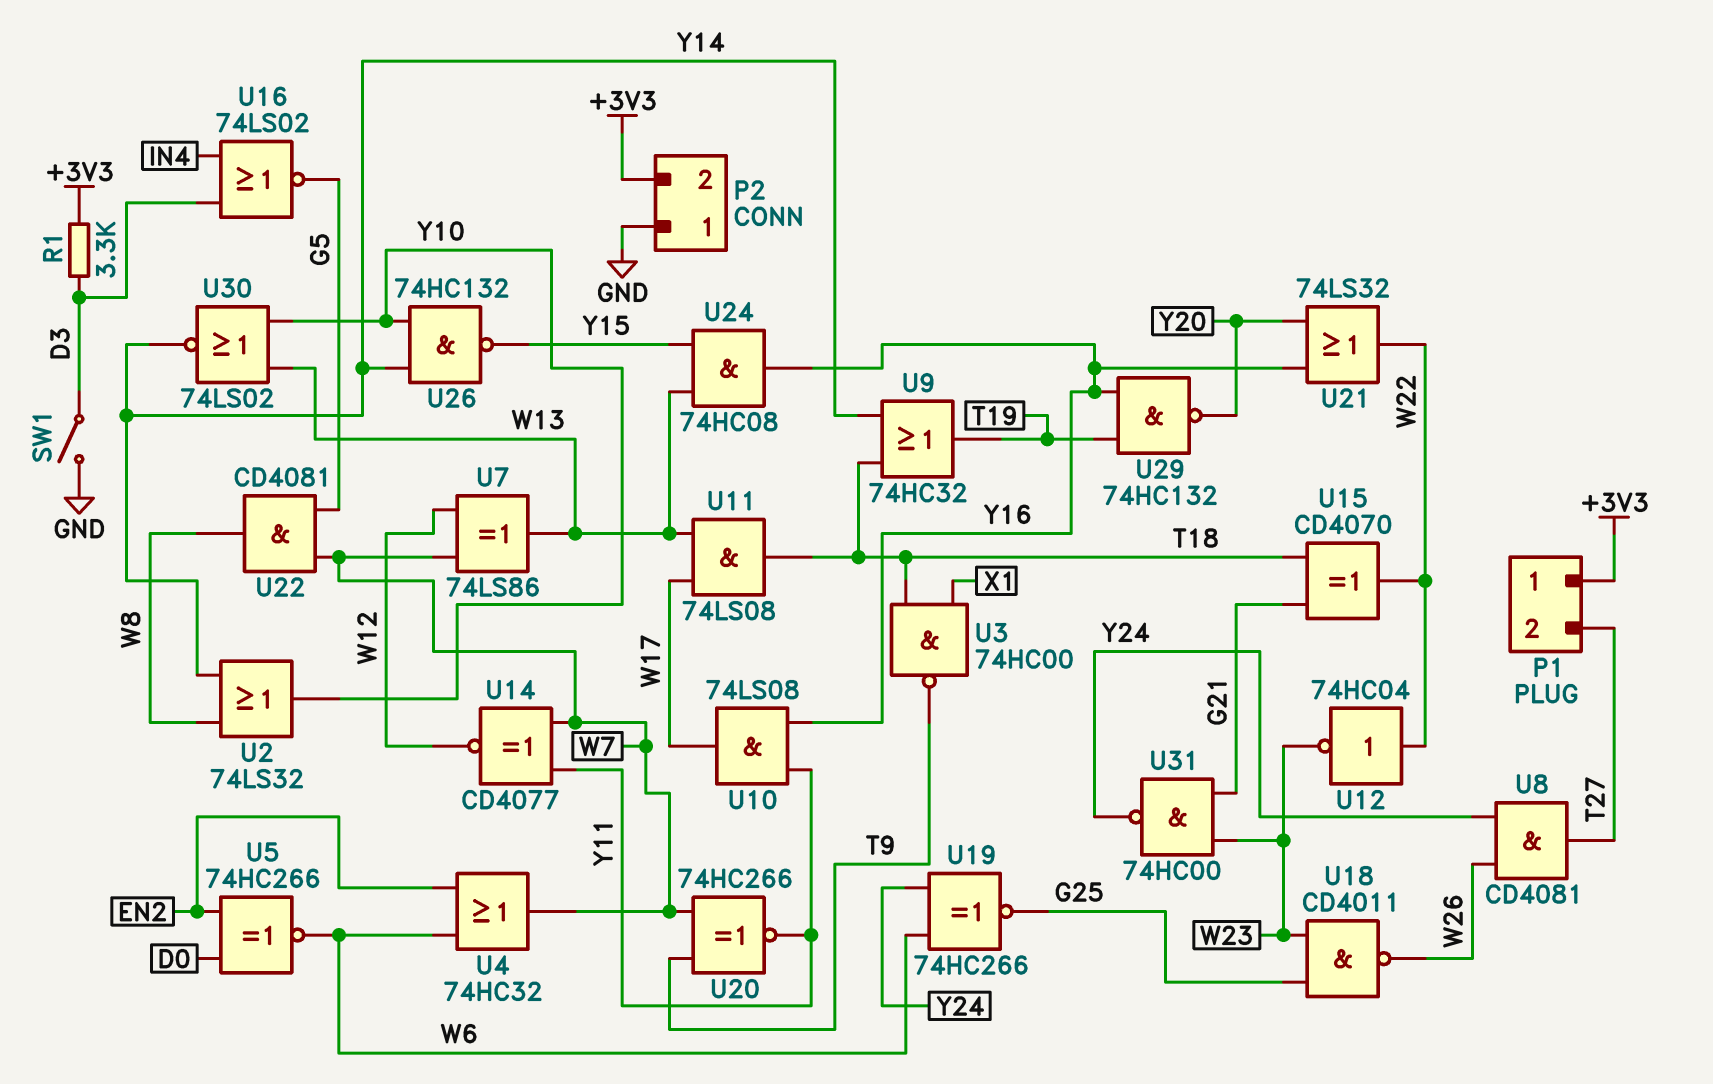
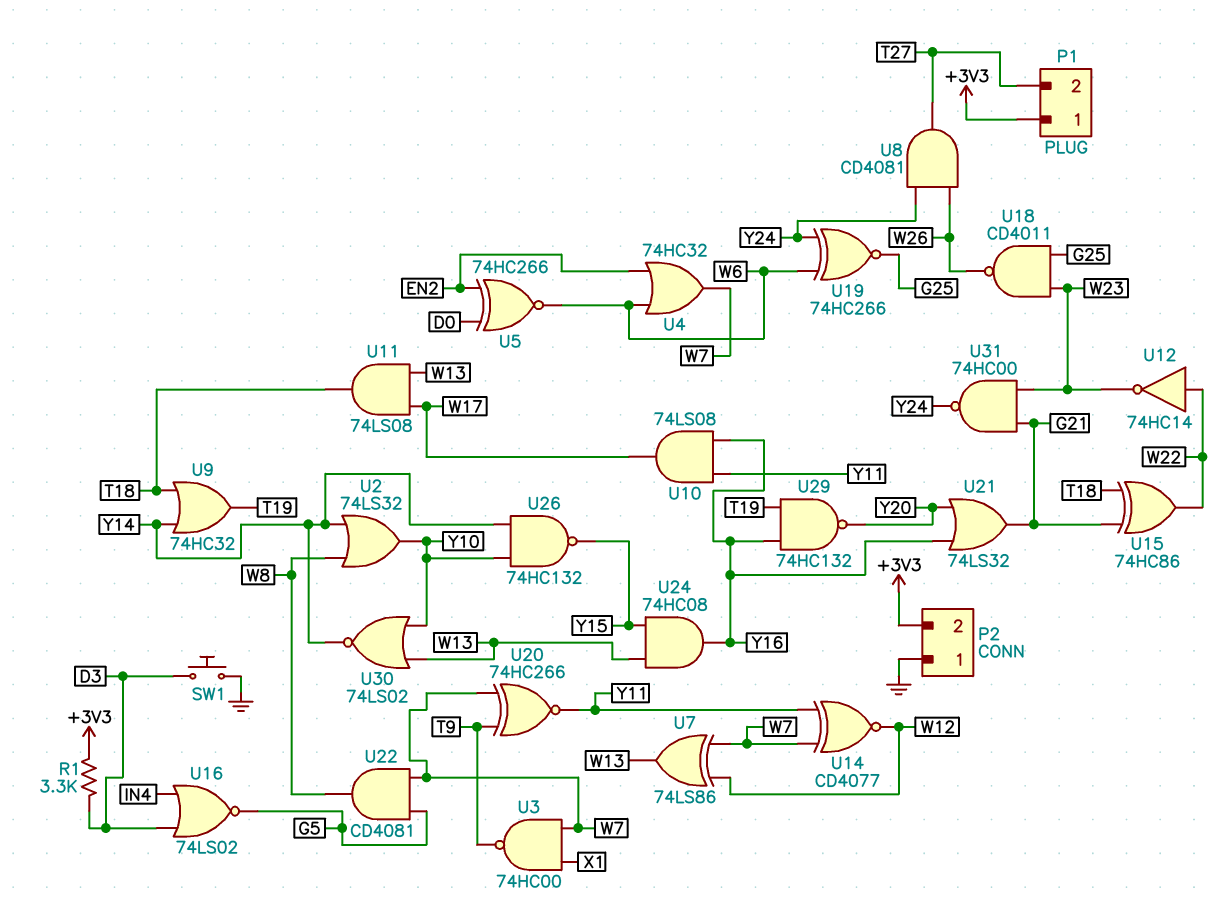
SW1: switch (D3, GND) -> button (D3, GND)
U3: NAND 74HC00 (in T18, in X1, out T9) -> NAND 74HC00 (in W7, in X1, out T9)
U12: NOT 74HC04 (in W22, out W23) -> NOT 74HC14 (in W22, out W23)
U15: XOR CD4070 (in G21, in T18, out W22) -> XOR 74HC86 (in G21, in T18, out W22)
U21: OR 74LS32 (in Y16, in Y20, out W22) -> OR 74LS32 (in Y16, in Y20, out G21)

